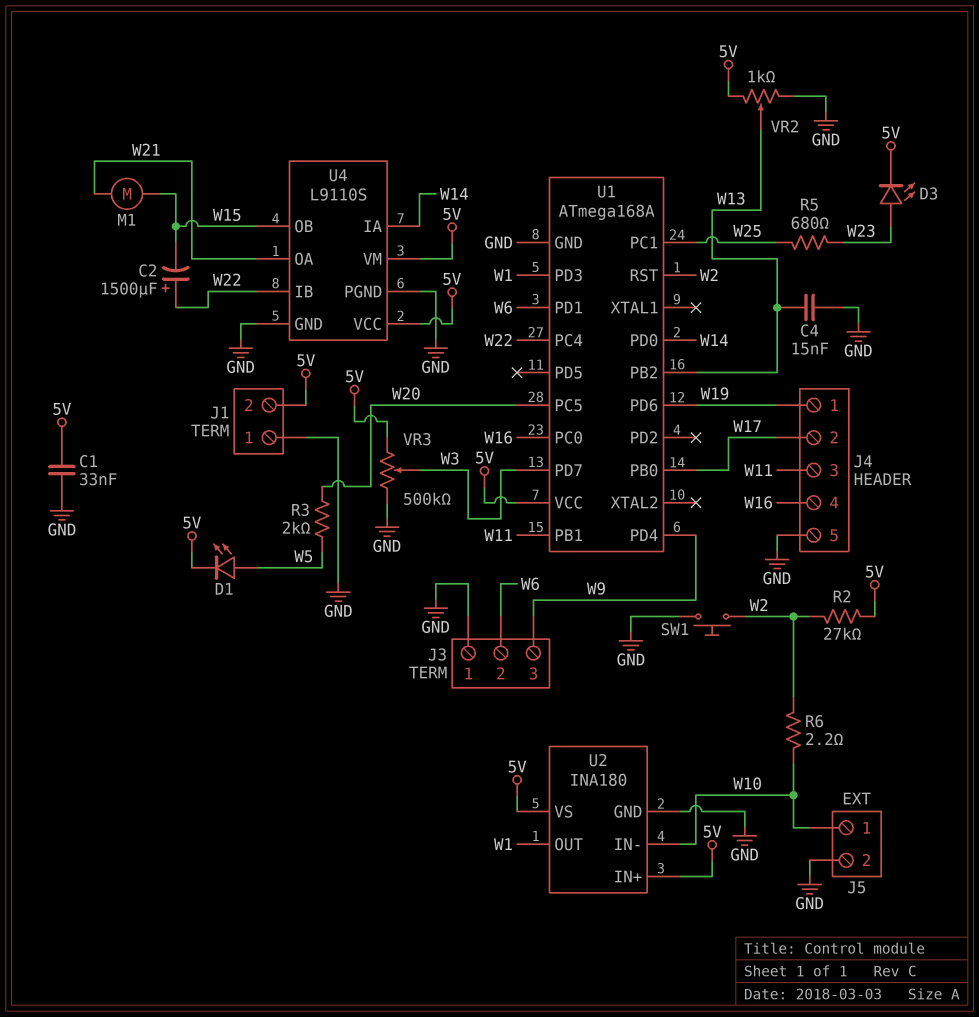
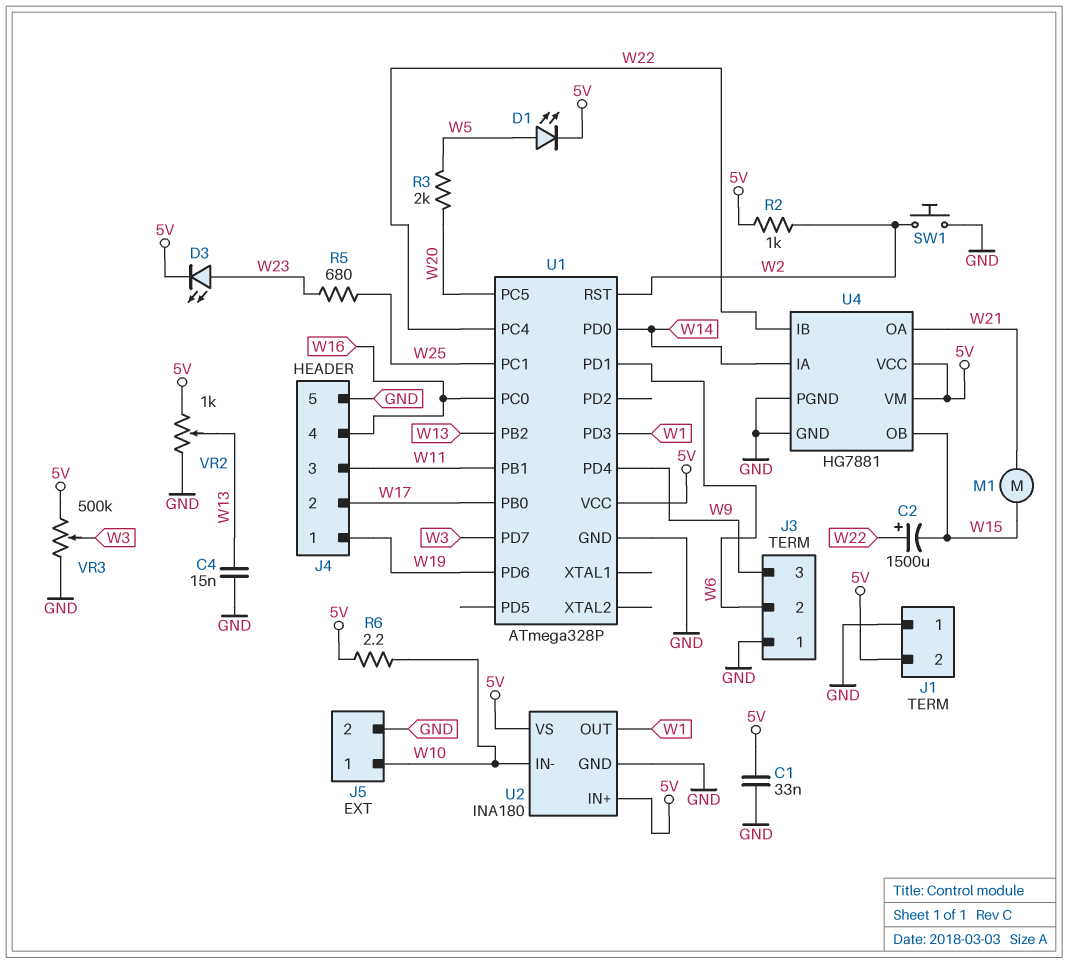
R2: 27k (5V, W2) -> 1k (5V, W2)
R6: 2.2 (W2, W10) -> 2.2 (5V, W10)
U1: ATmega168A -> ATmega328P
U4: L9110S -> HG7881

